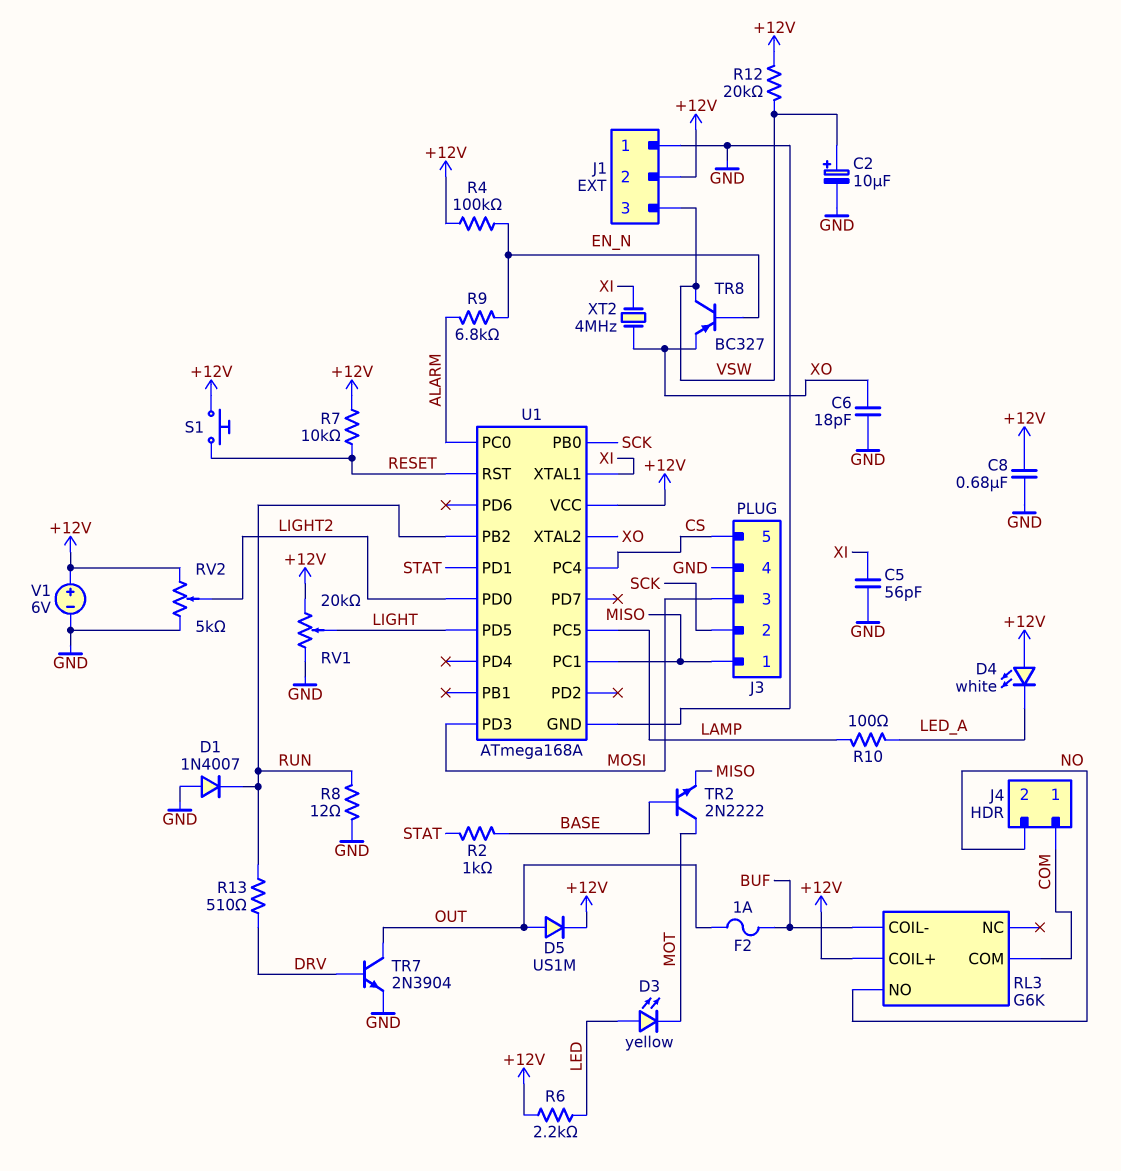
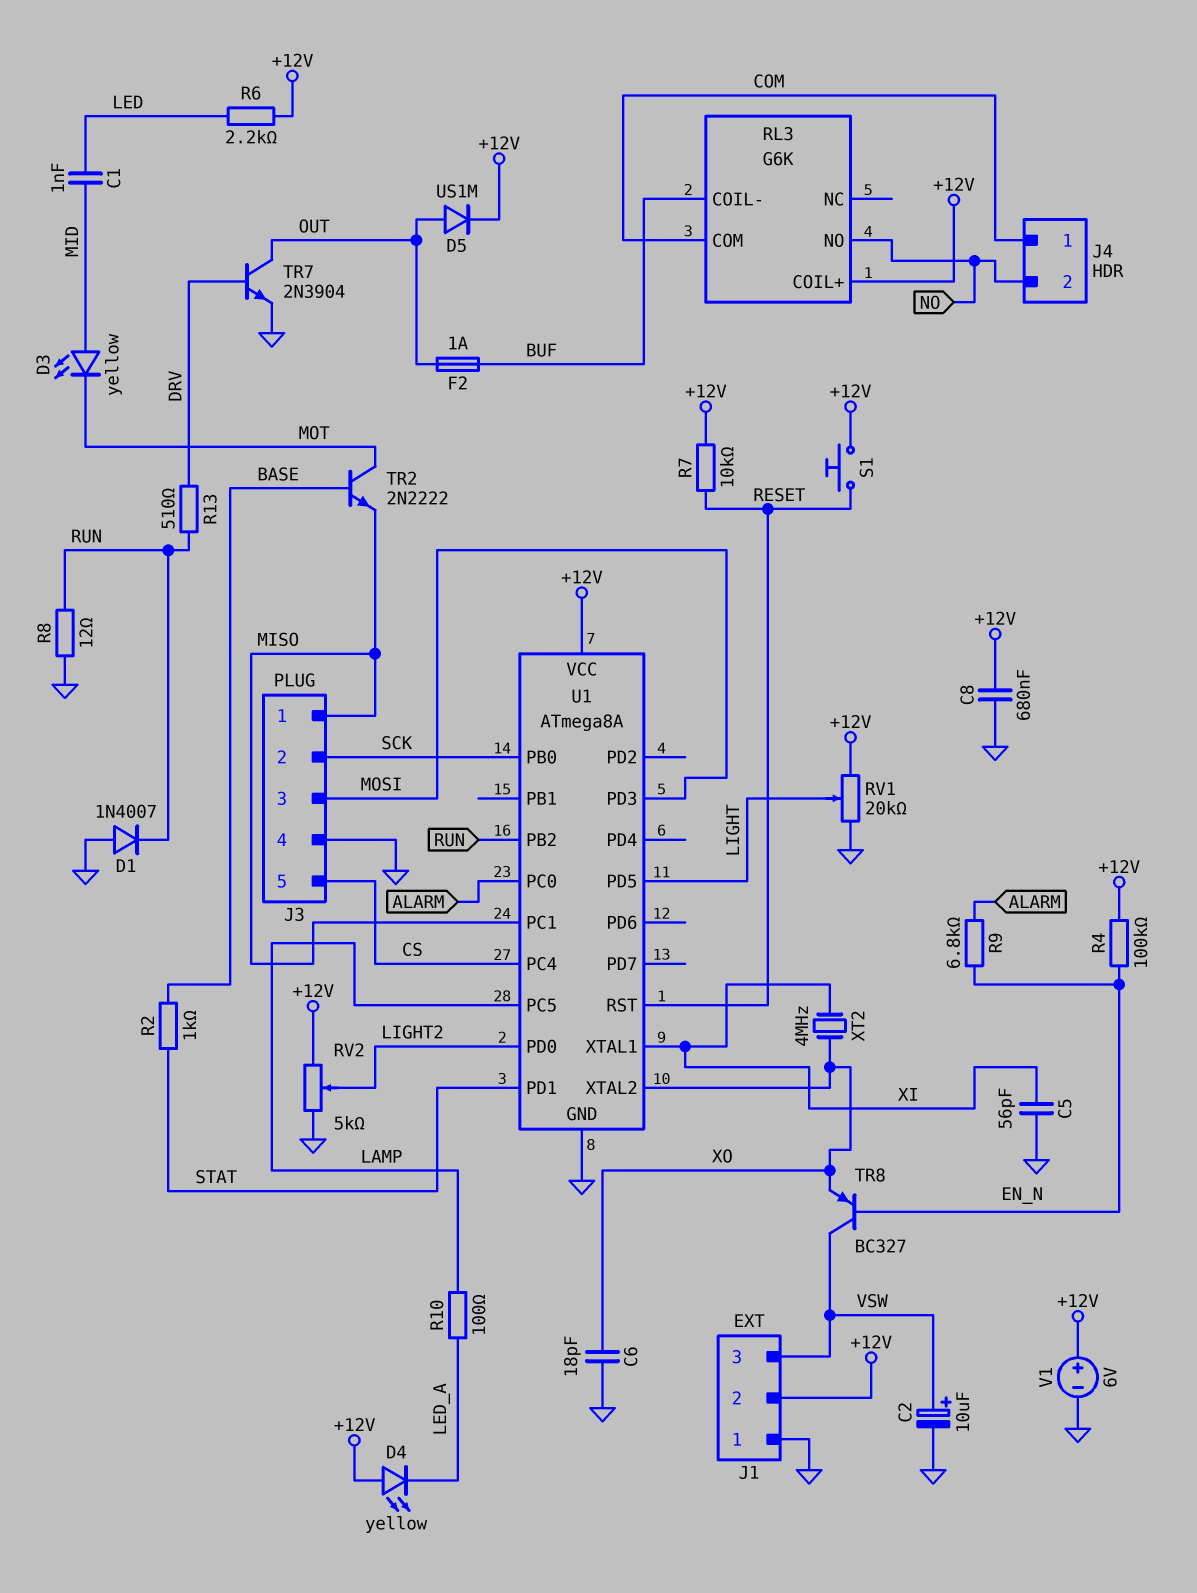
C1: none -> 1nF (LED, MID)
D3: LED yellow (A LED, K MOT) -> LED yellow (A MID, K MOT)
D4: LED white (A +12V, K LED_A) -> LED yellow (A +12V, K LED_A)
R12: 20k (+12V, VSW) -> none
U1: ATmega168A -> ATmega8A

